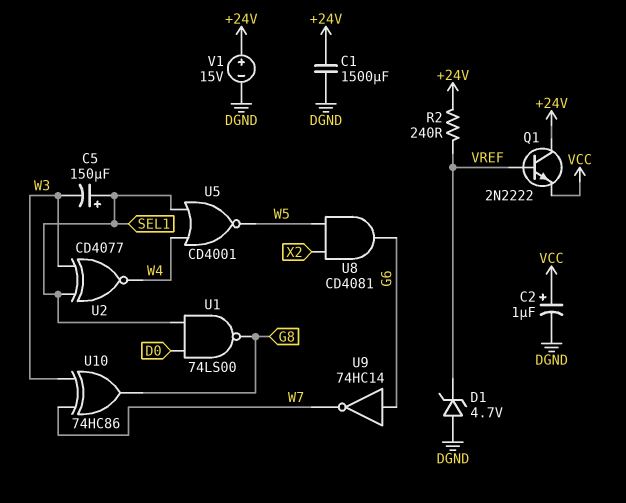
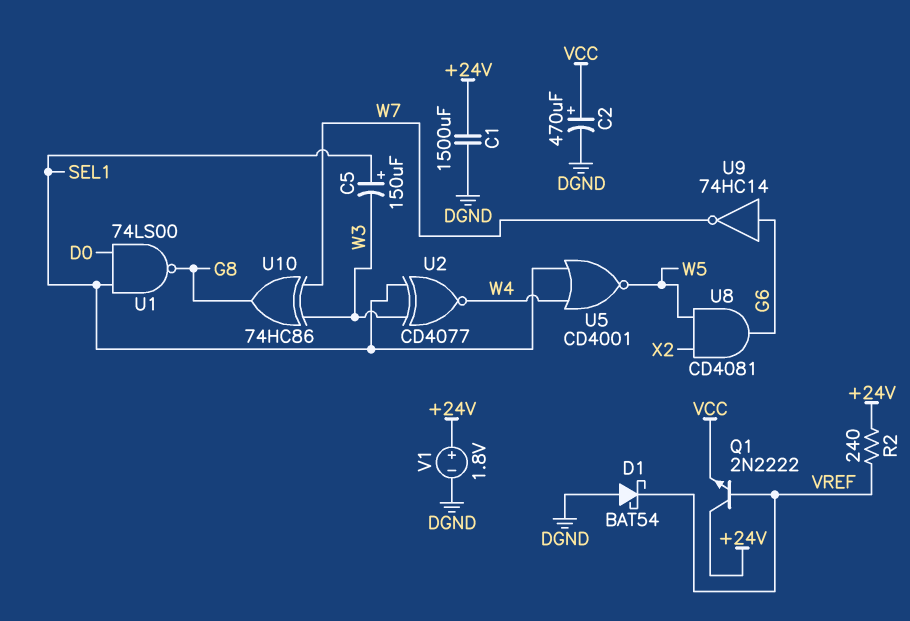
C2: 1uF (plus VCC, minus DGND) -> 470uF (plus VCC, minus DGND)
D1: zener 4.7V (A DGND, K VREF) -> schottky BAT54 (A DGND, K VREF)
V1: 15V (plus +24V, minus DGND) -> 1.8V (plus +24V, minus DGND)

